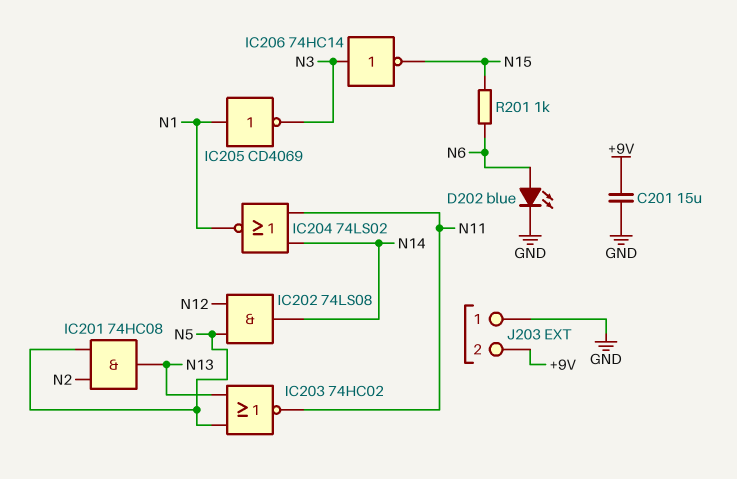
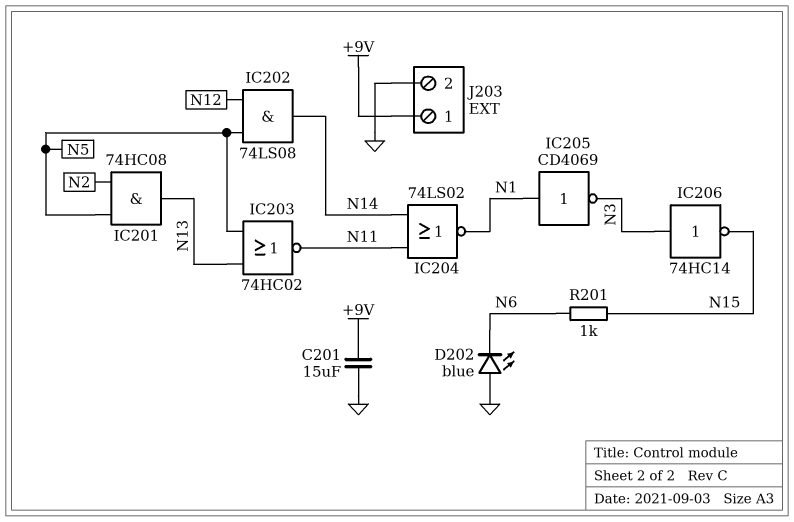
D202: LED blue (A N6, K GND) -> LED blue (A GND, K N6)
J203 pin 1: GND -> +9V
J203 pin 2: +9V -> GND

